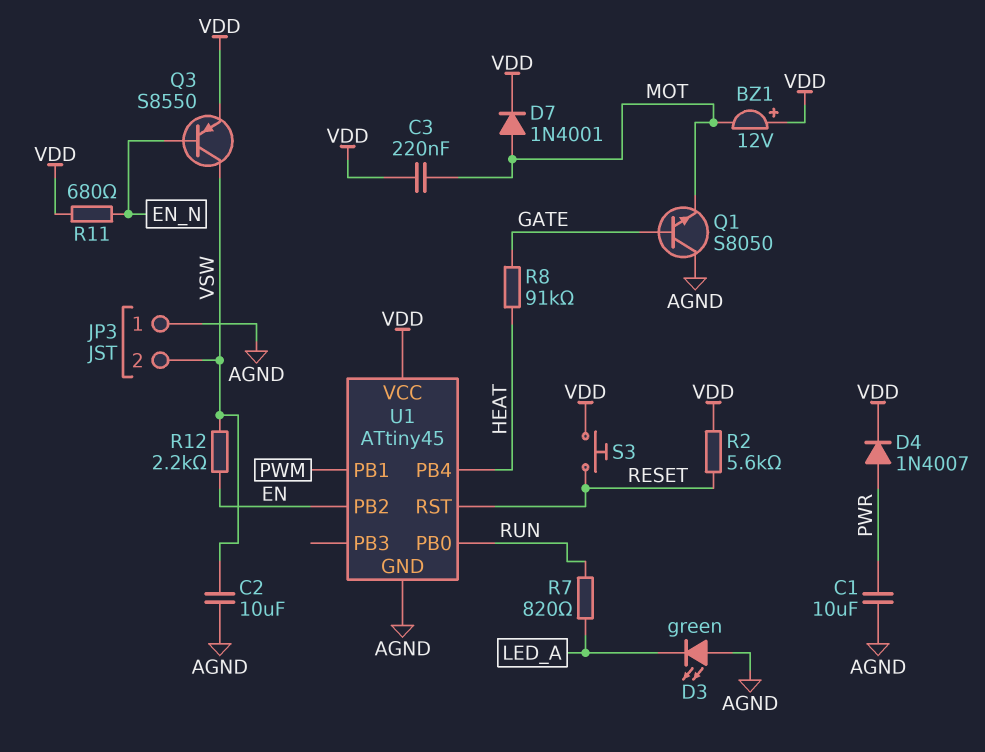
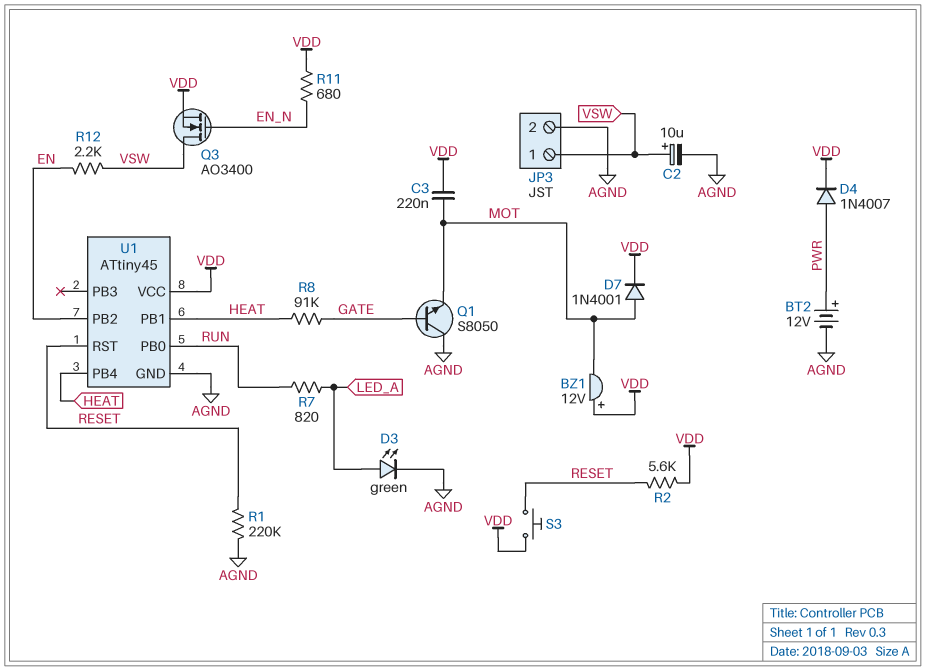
BT2: none -> 12V (plus PWR, minus AGND)
C1: 10uF (AGND, PWR) -> none
C2: 10uF (AGND, VSW) -> 10uF (plus VSW, minus AGND)
D3: LED green (A AGND, K LED_A) -> LED green (A LED_A, K AGND)
JP3 pin 1: AGND -> VSW
JP3 pin 2: VSW -> AGND
Q3: PNP S8550 (B EN_N, C VSW, E VDD) -> NMOS AO3400 (G EN_N, D VSW, S VDD)
R1: none -> 220k (AGND, RESET)
U1 pin PB1: PWM -> HEAT

